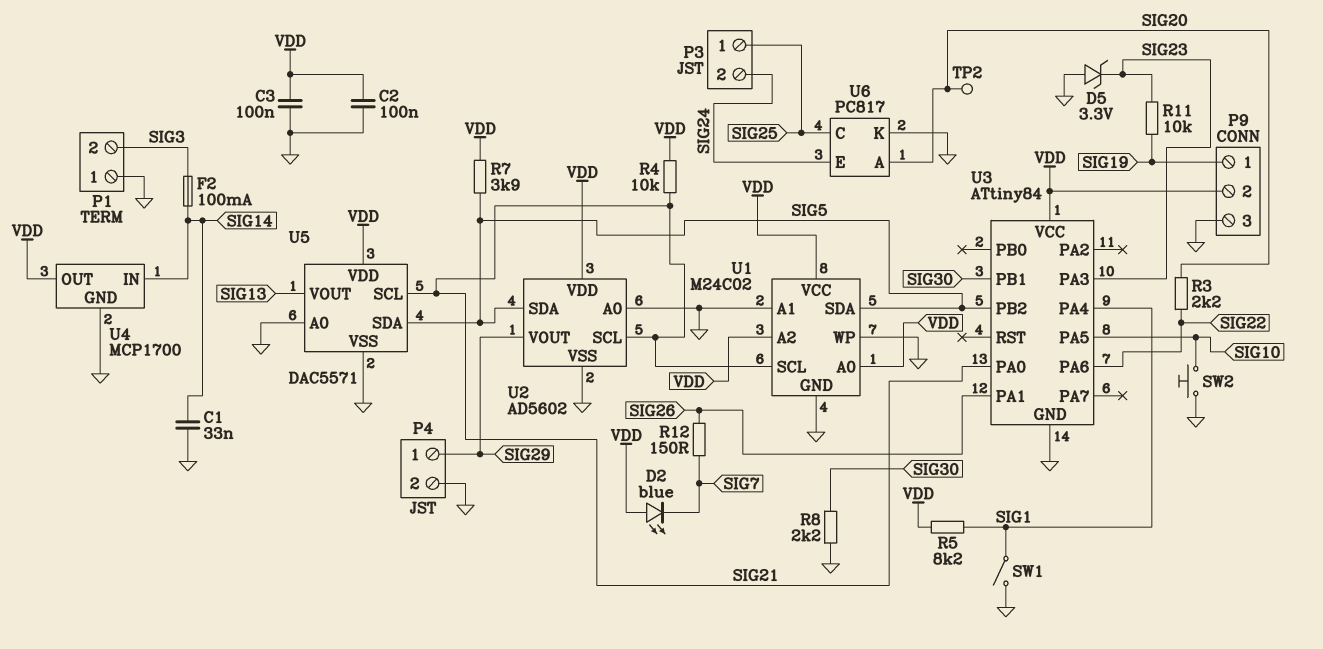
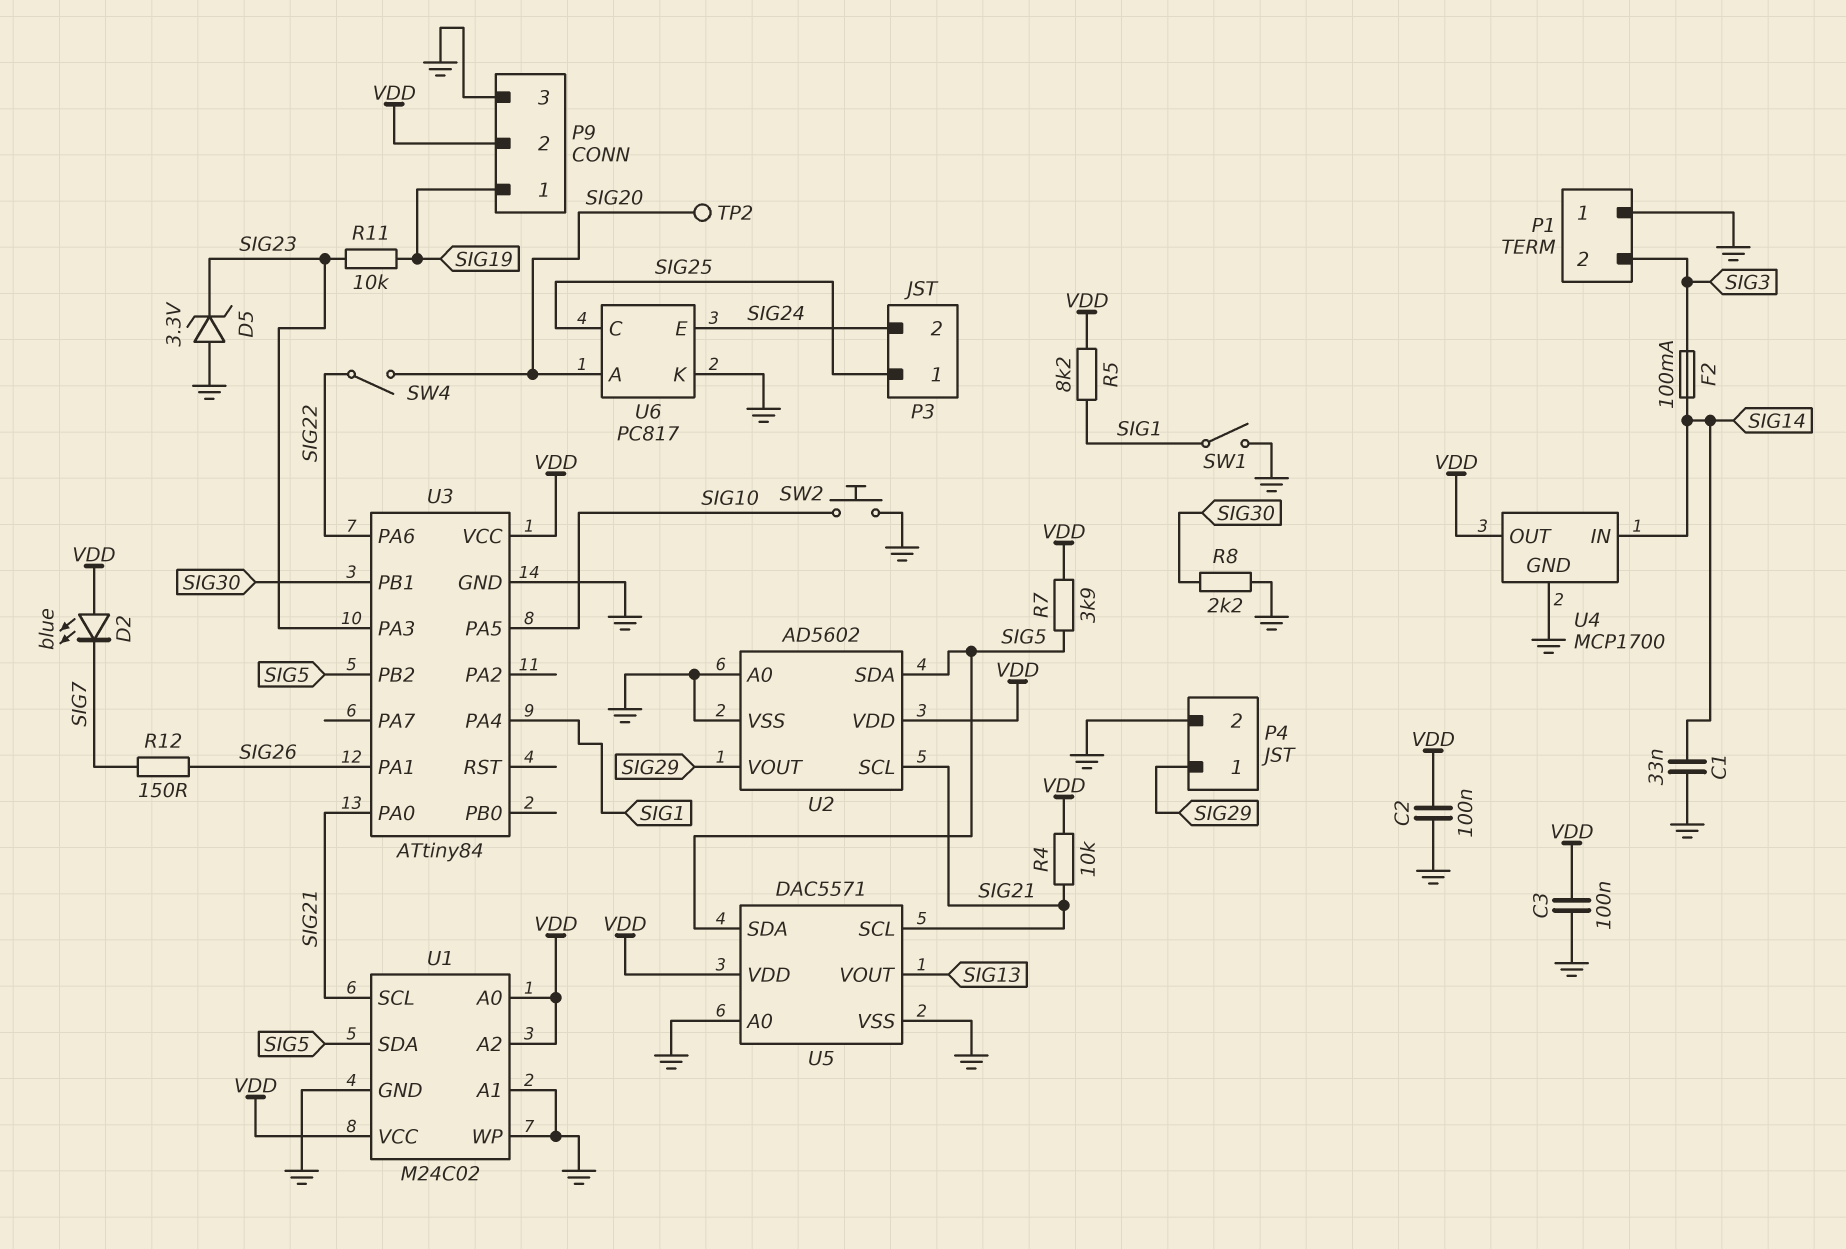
R3: 2.2k (SIG20, SIG22) -> none
SW4: none -> switch (SIG20, SIG22)

